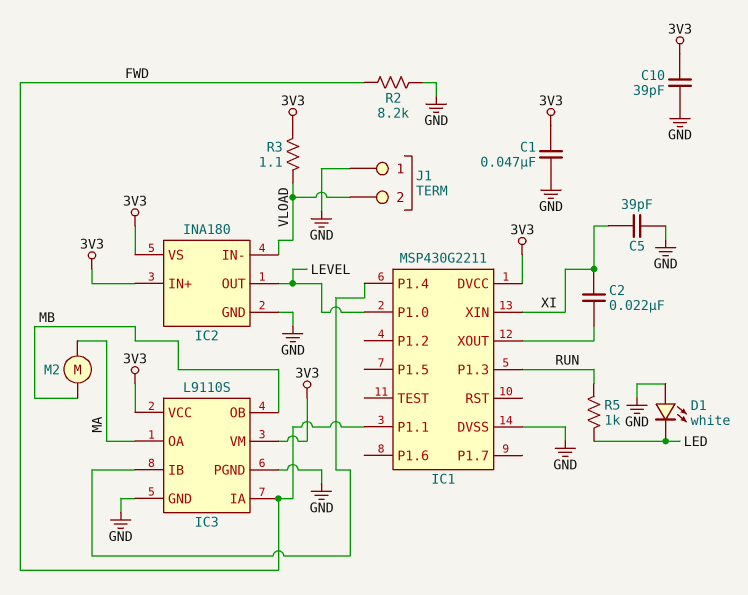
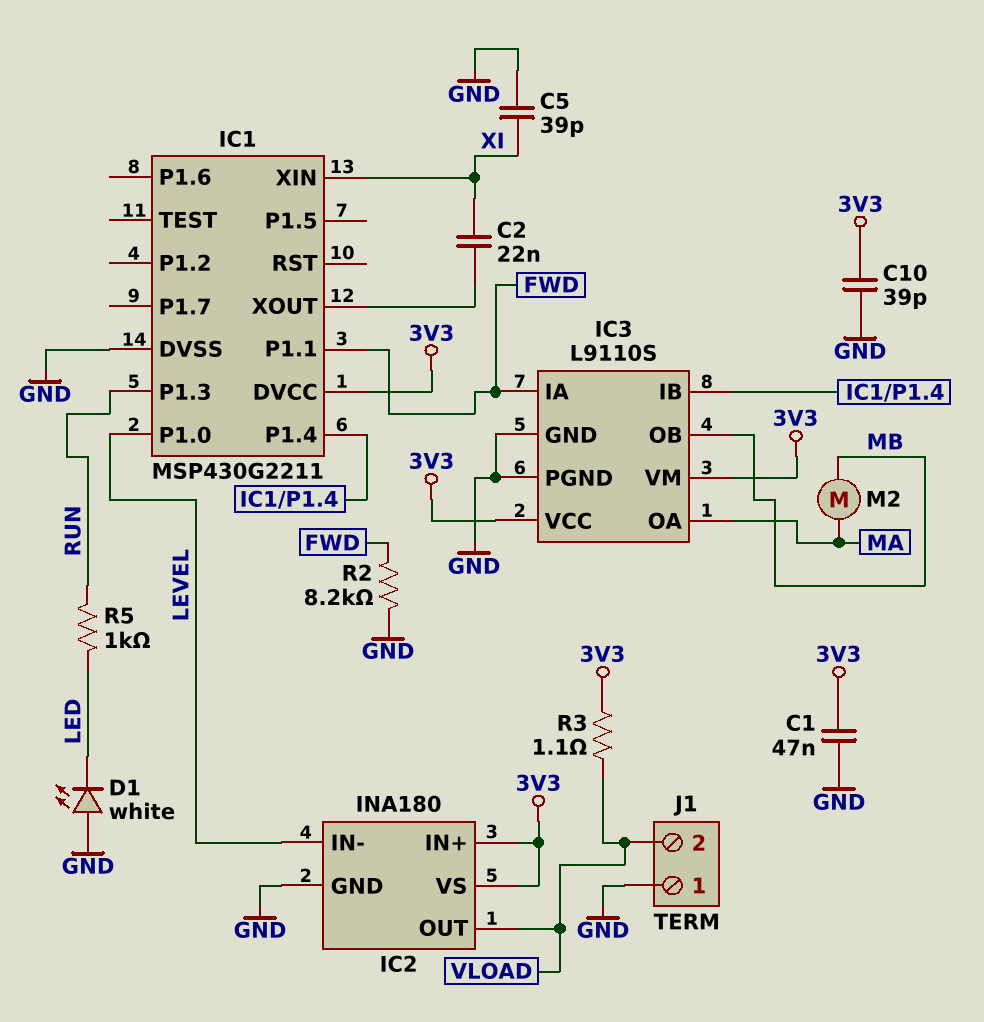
IC2 pin IN-: VLOAD -> LEVEL
IC2 pin OUT: LEVEL -> VLOAD

